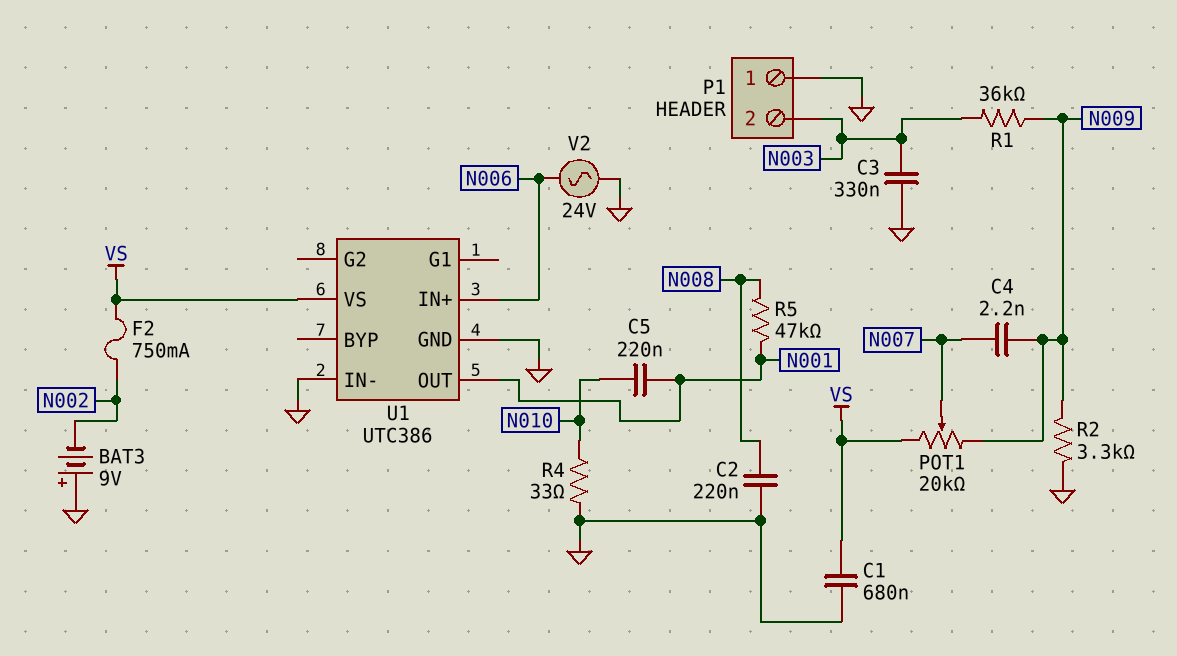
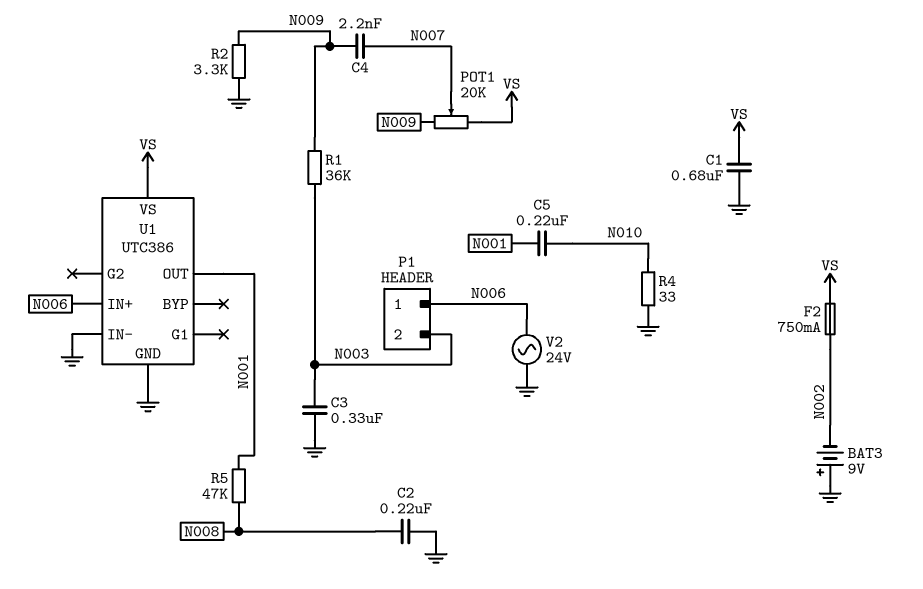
P1 pin 1: GND -> N006

